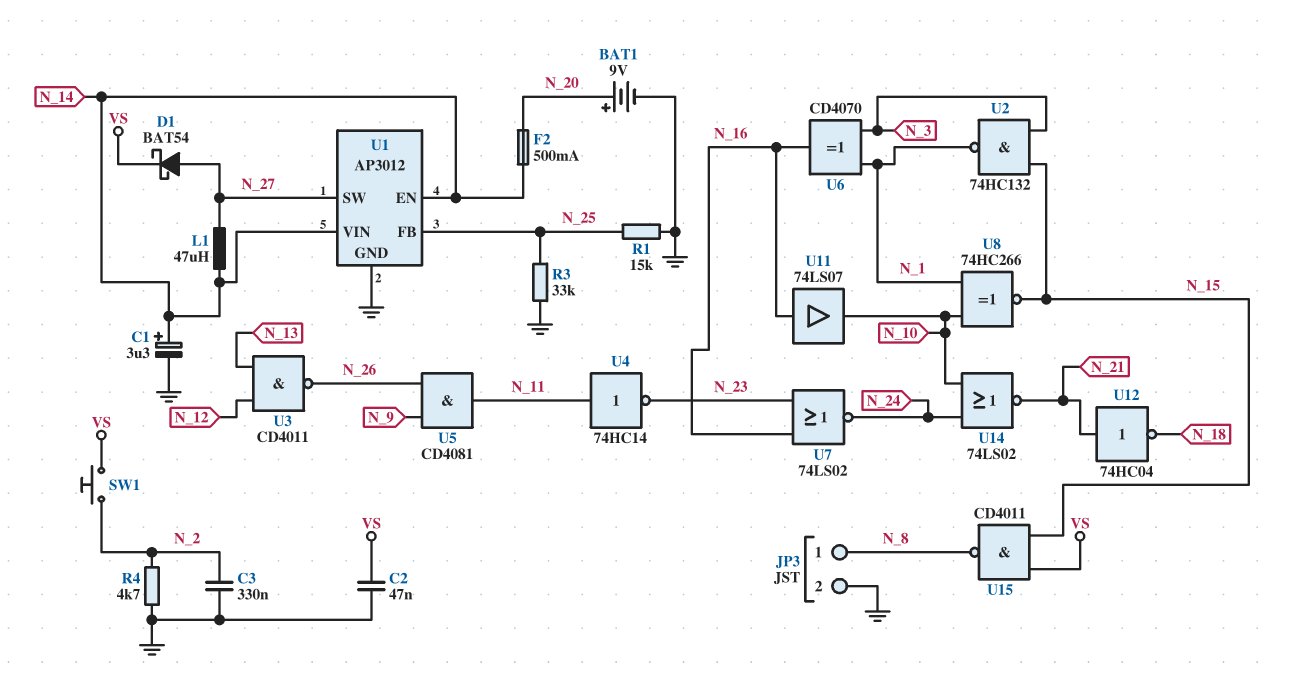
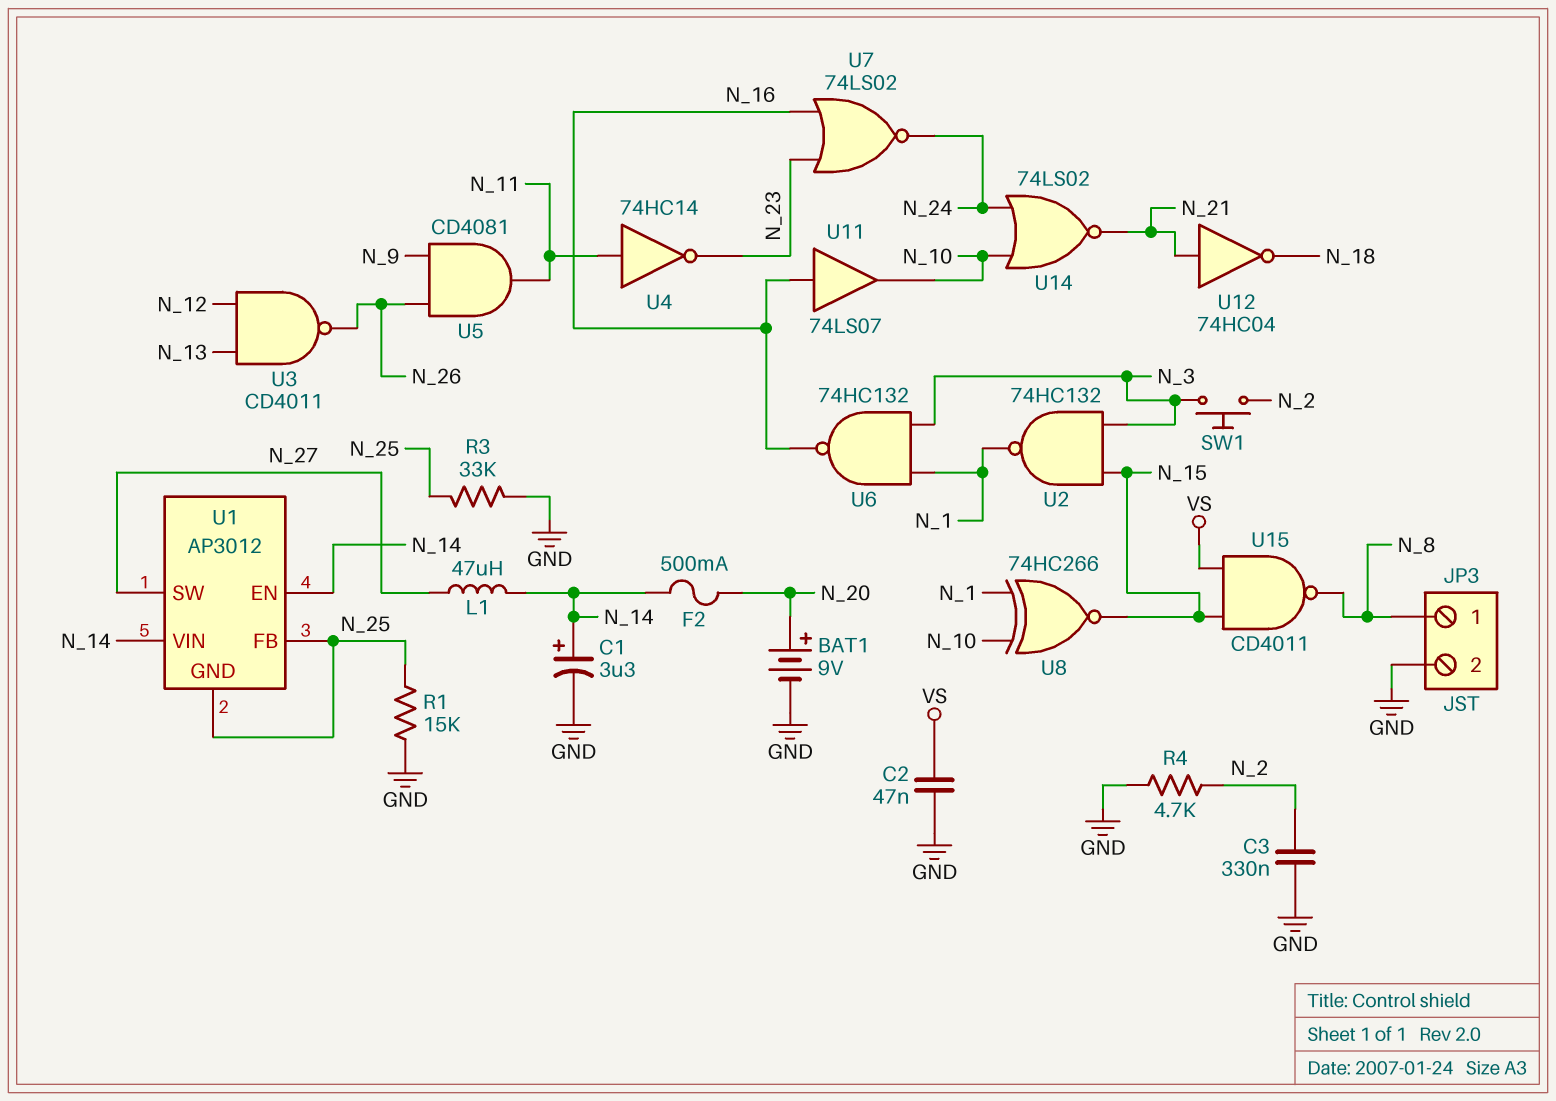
D1: schottky BAT54 (A N_27, K VS) -> none
SW1: button (N_2, VS) -> button (N_2, N_3)
U1 pin GND: GND -> N_25
U6: XOR CD4070 (in N_1, in N_3, out N_16) -> NAND 74HC132 (in N_1, in N_3, out N_16)

